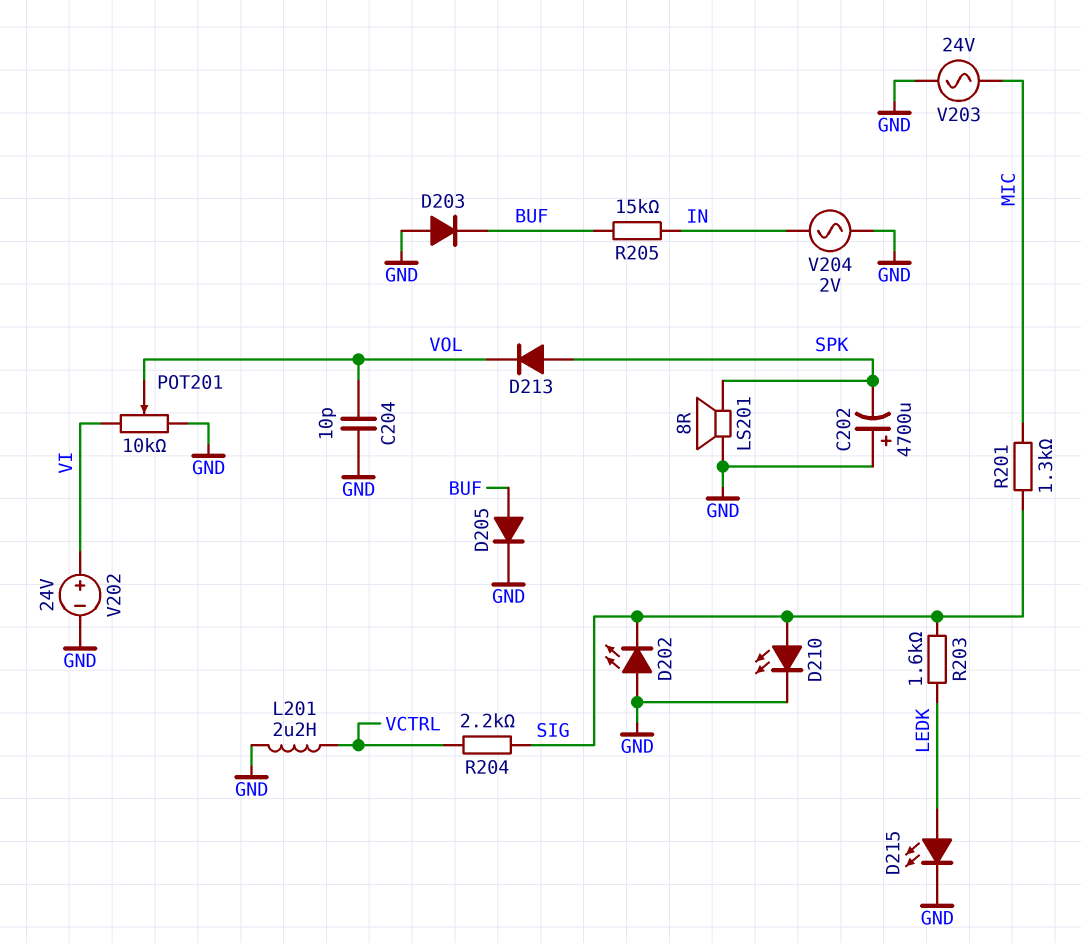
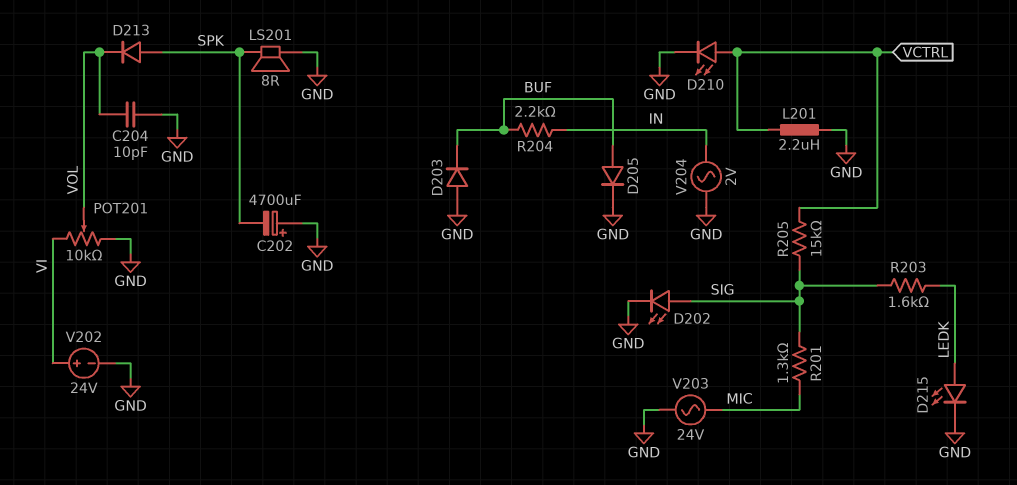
D202: LED (A GND, K SIG) -> LED (A SIG, K GND)
D210: LED (A SIG, K GND) -> LED (A VCTRL, K GND)
R204: 2.2k (SIG, VCTRL) -> 2.2k (BUF, IN)
R205: 15k (BUF, IN) -> 15k (SIG, VCTRL)

